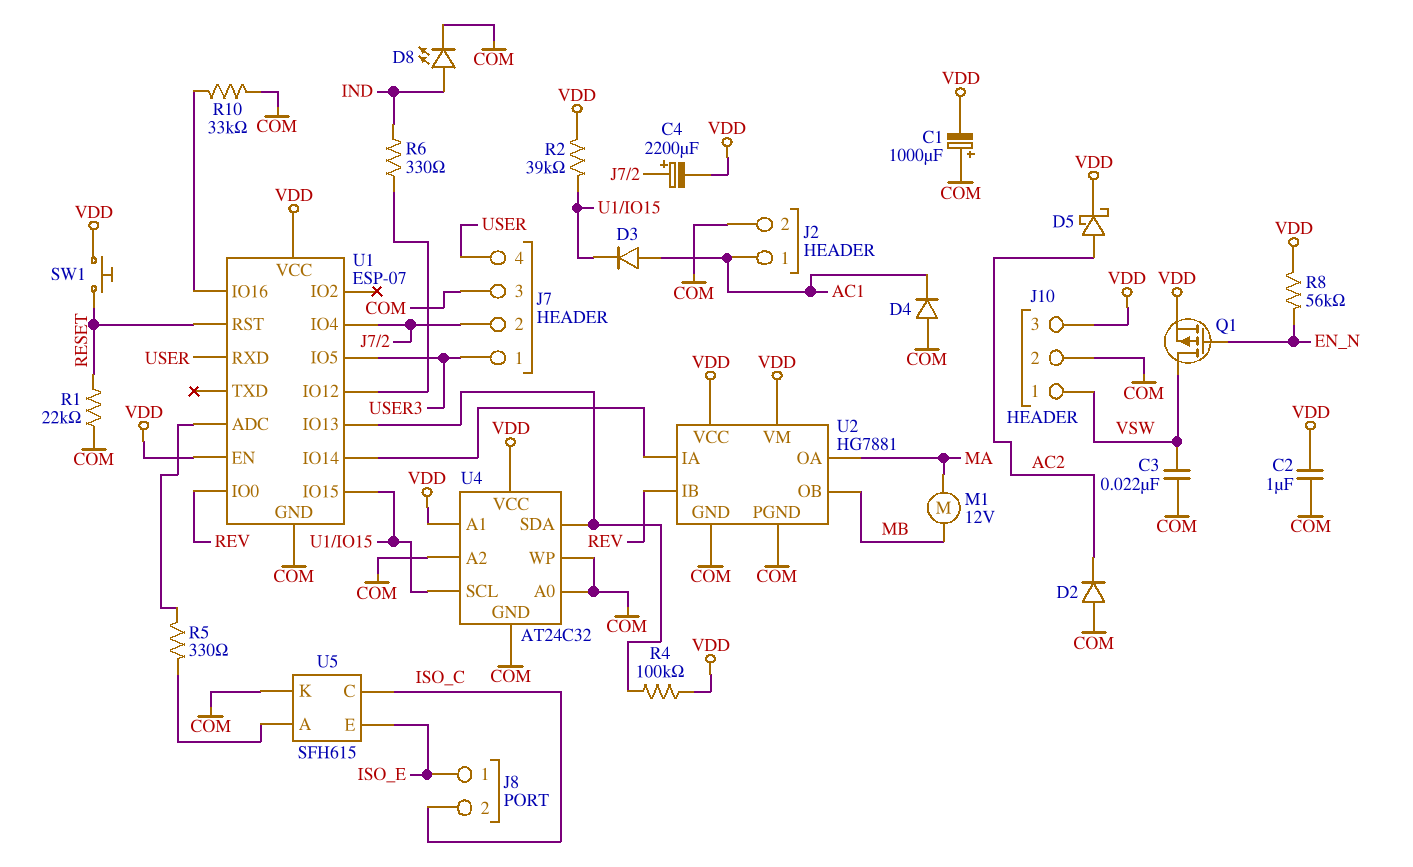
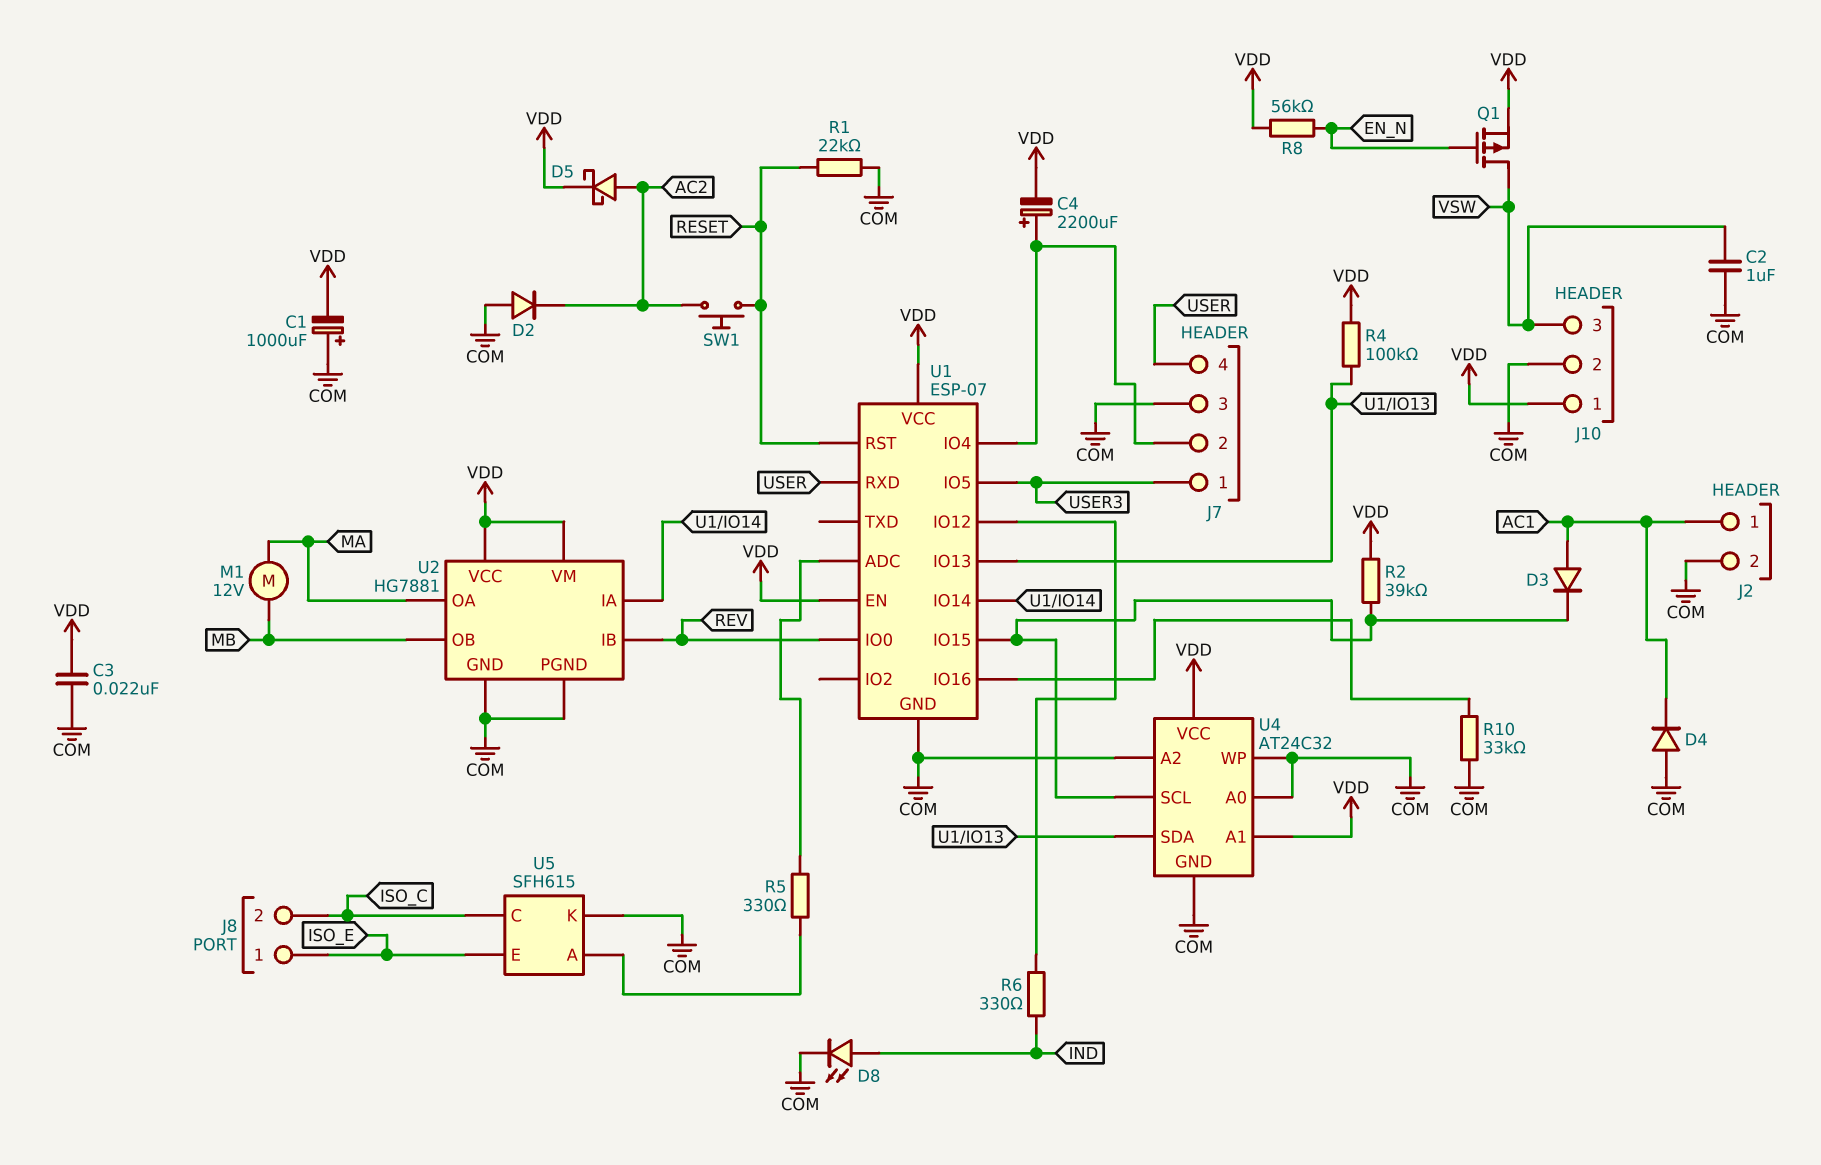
C2: 1uF (COM, VDD) -> 1uF (COM, VSW)
C3: 22nF (COM, VSW) -> 22nF (COM, VDD)
J10 pin 1: VSW -> VDD
J10 pin 3: VDD -> VSW
SW1: button (RESET, VDD) -> button (AC2, RESET)

